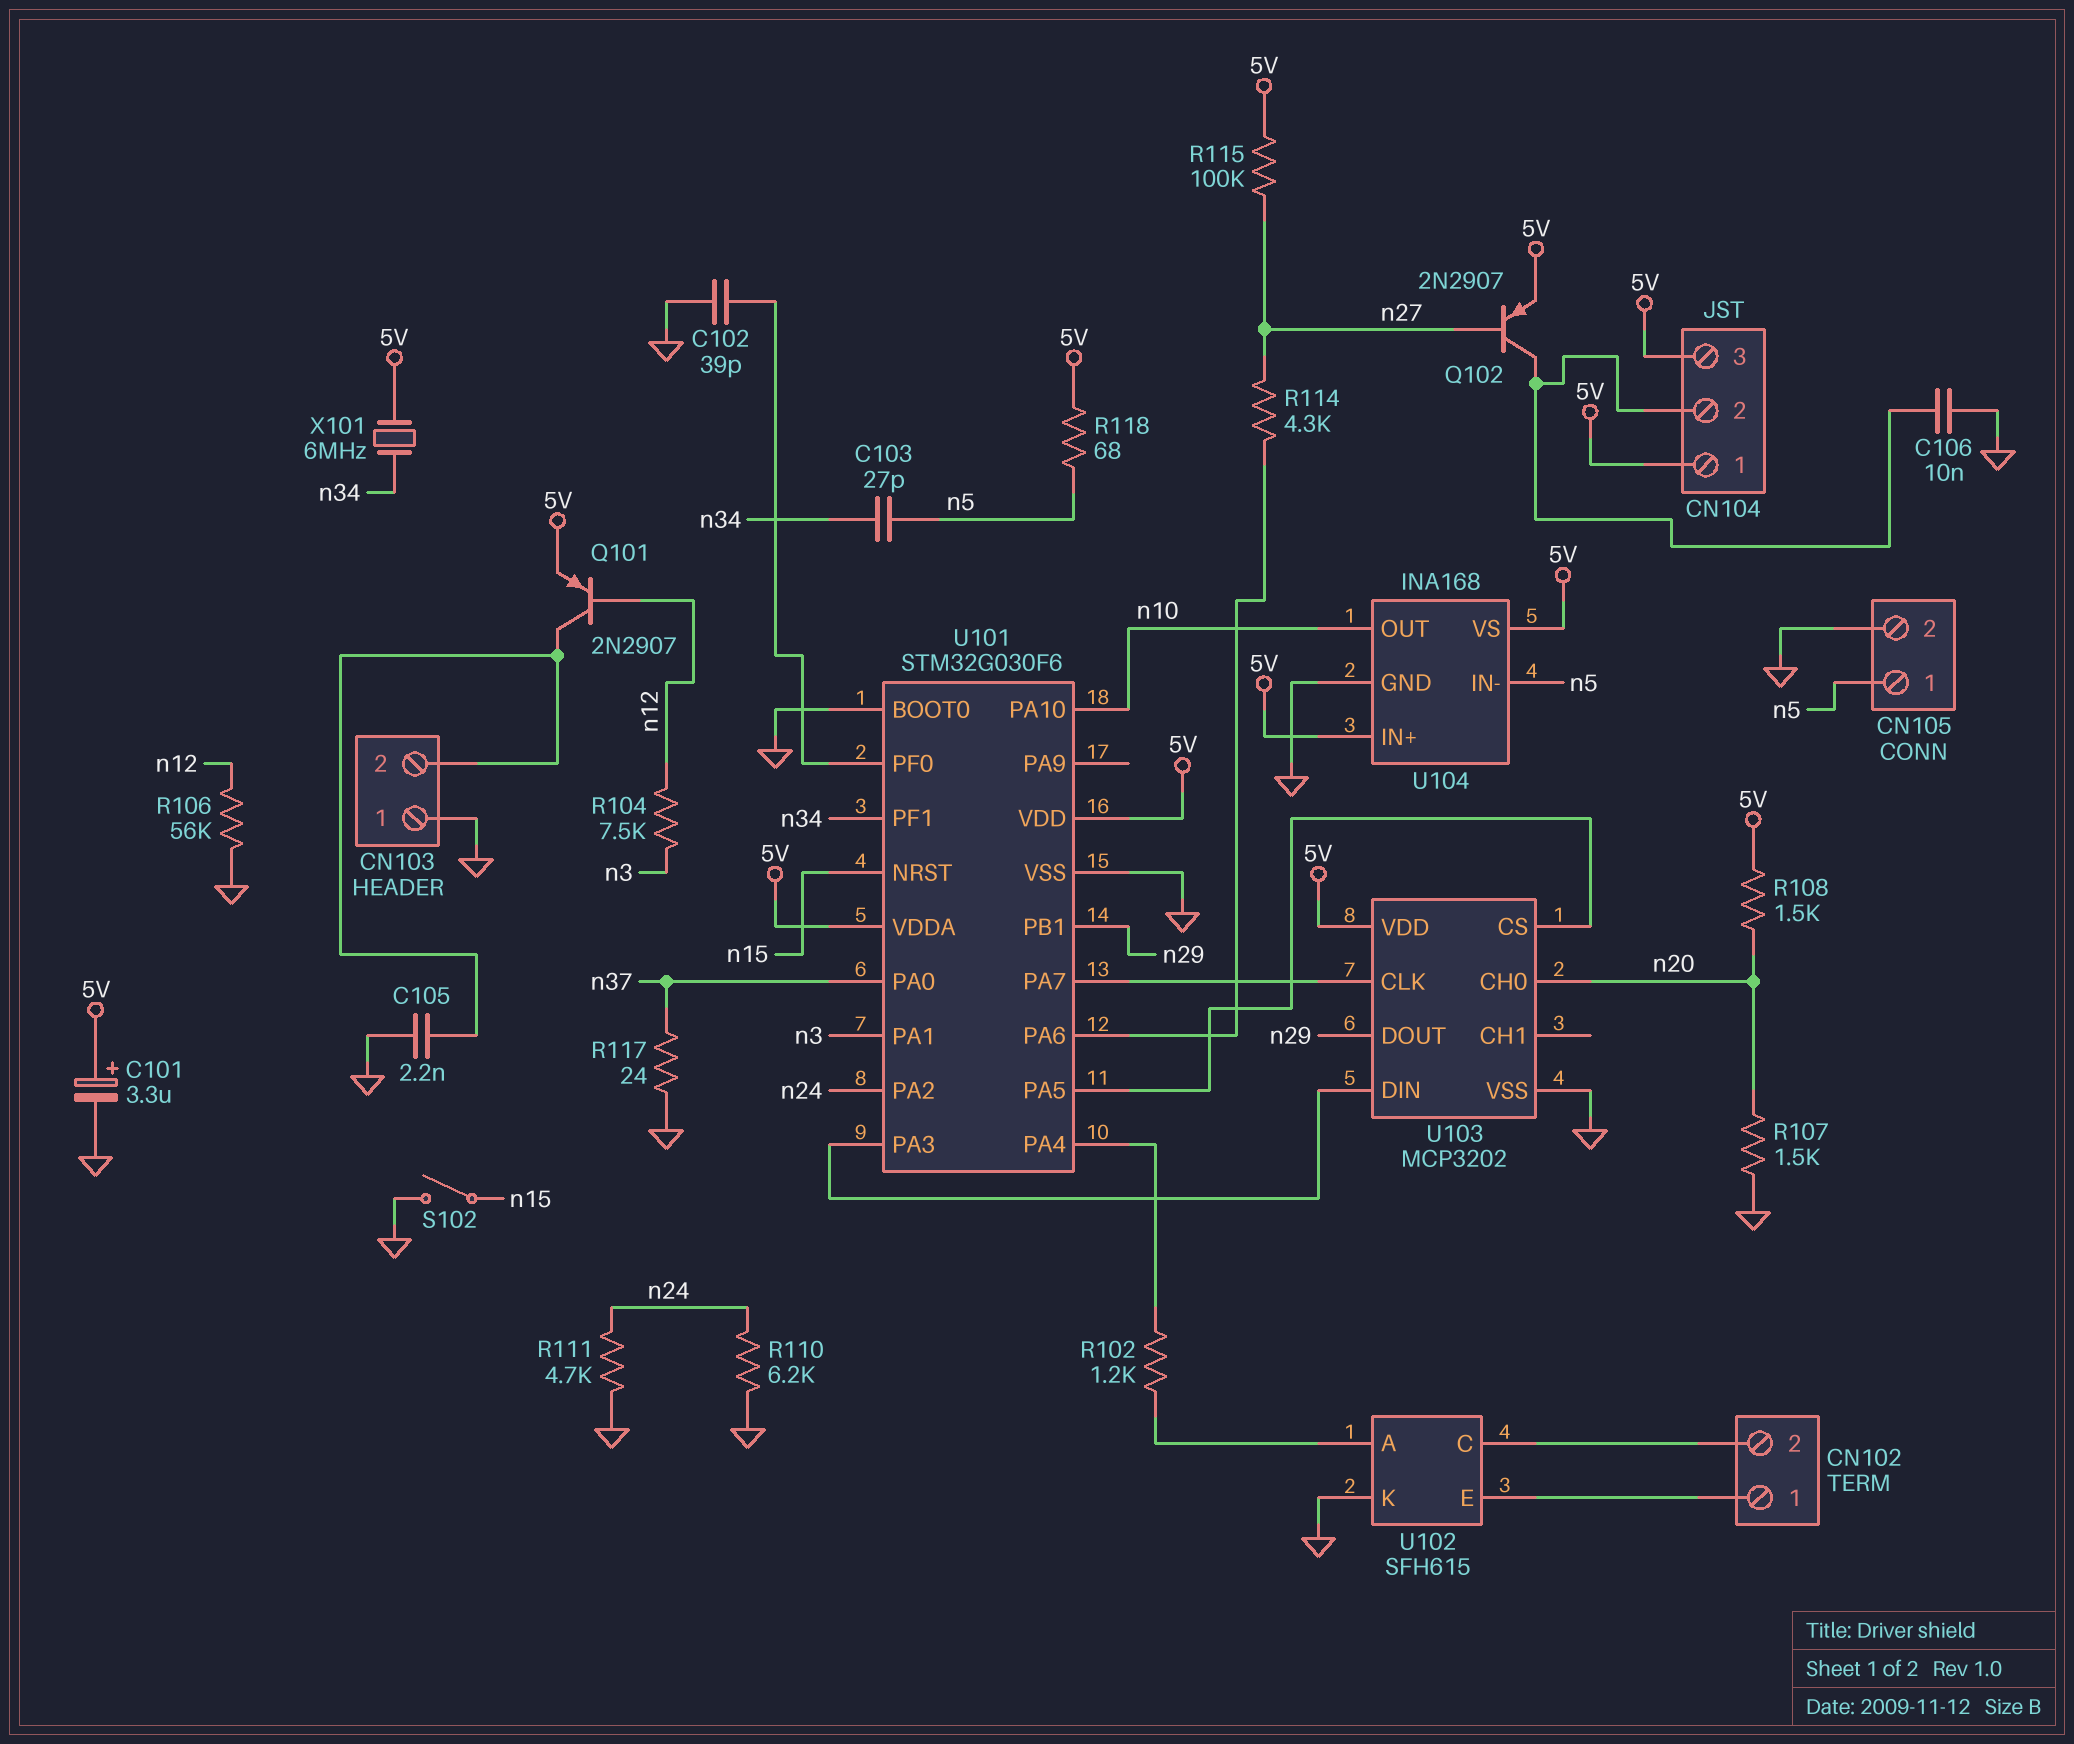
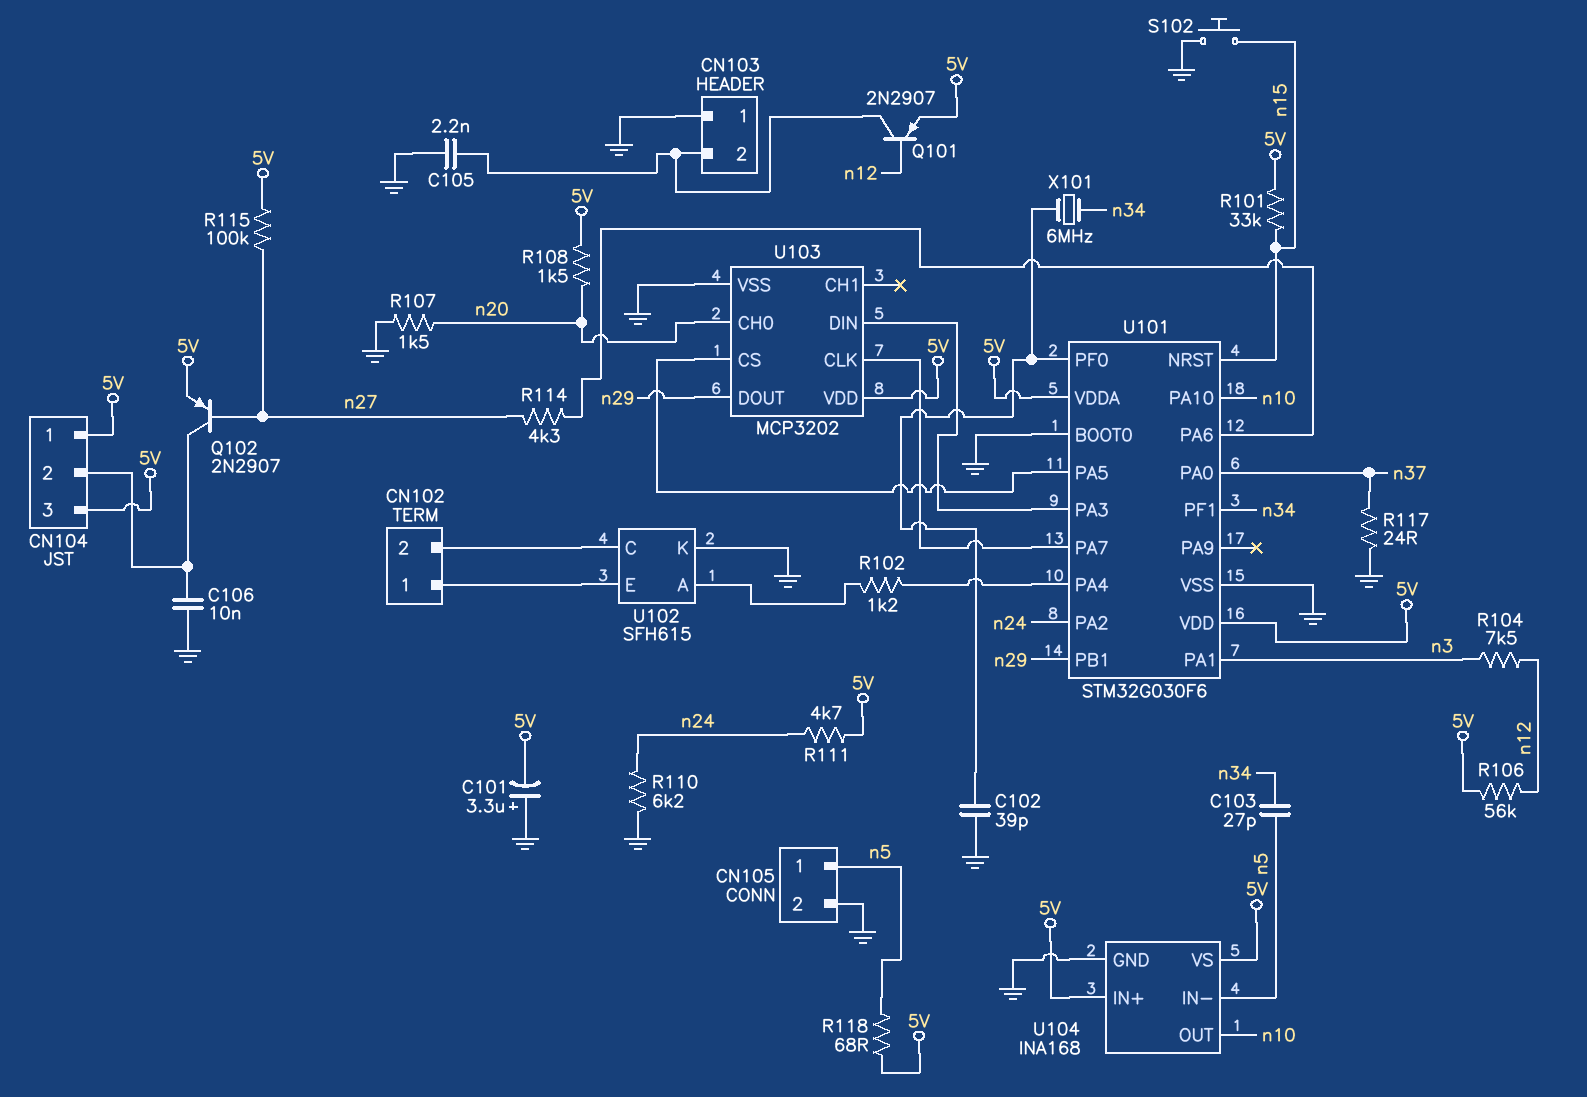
C101: 3.3uF (plus 5V, minus GND) -> 3.3uF (plus GND, minus 5V)
R101: none -> 33k (5V, n15)
R106: 56k (GND, n12) -> 56k (5V, n12)
R111: 4.7k (GND, n24) -> 4.7k (5V, n24)
S102: switch (GND, n15) -> button (GND, n15)
X101: 6MHz (5V, n34) -> 6MHz (U101/PF0, n34)

